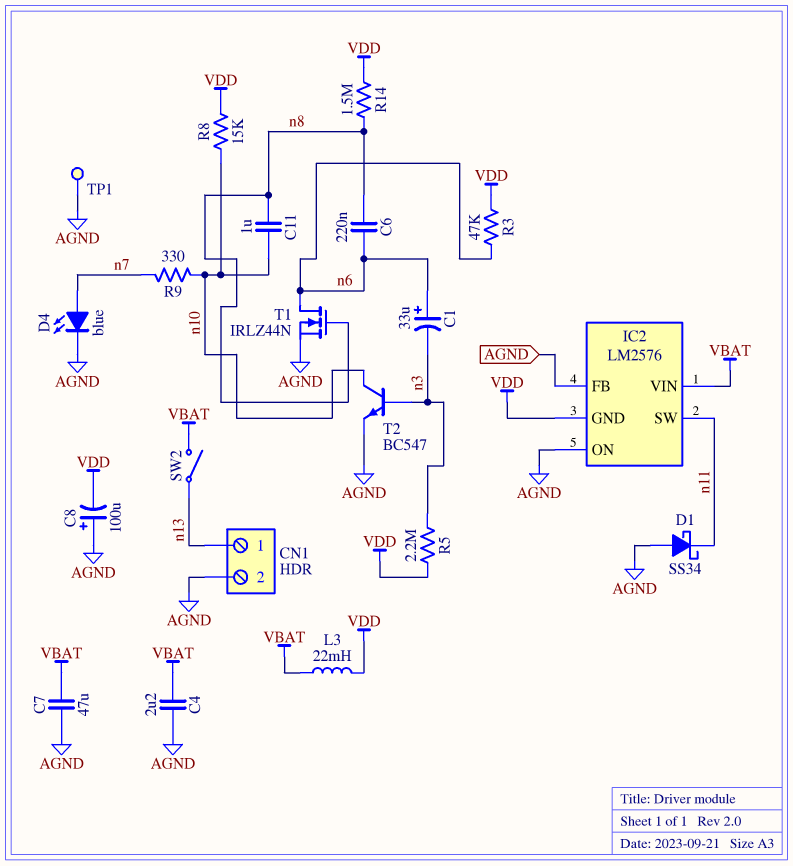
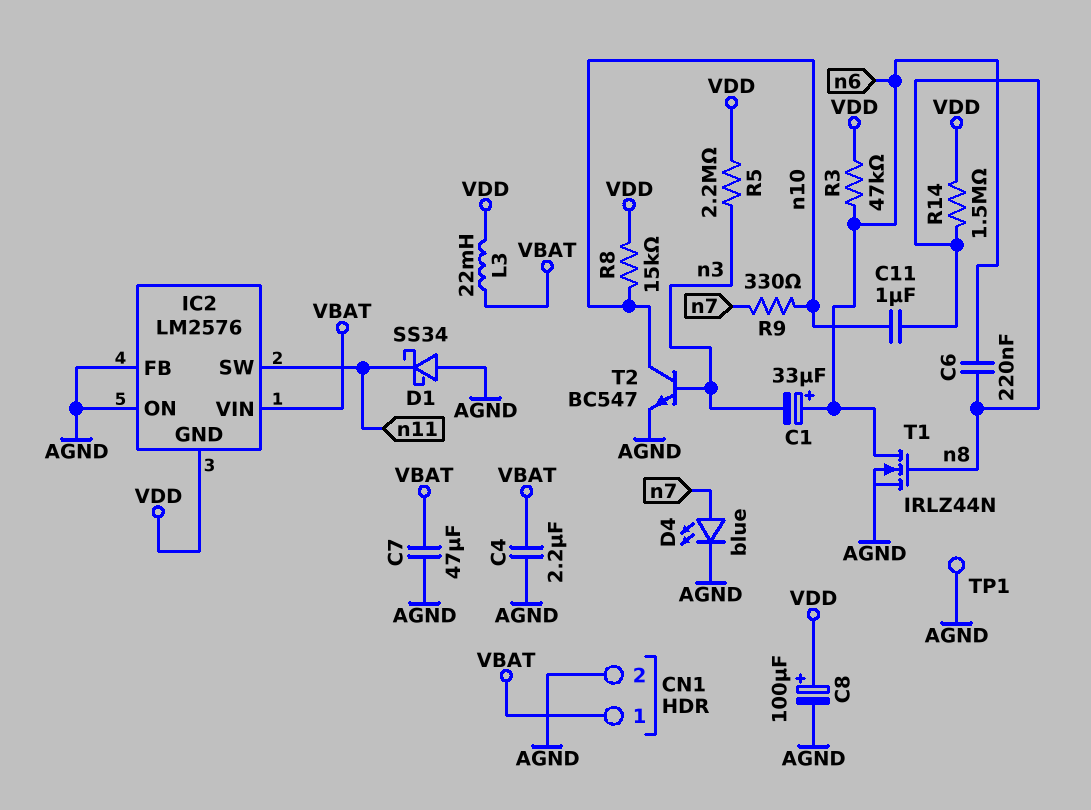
C8: 100uF (plus AGND, minus VDD) -> 100uF (plus VDD, minus AGND)
CN1 pin 1: n13 -> VBAT
SW2: switch (VBAT, n13) -> none

